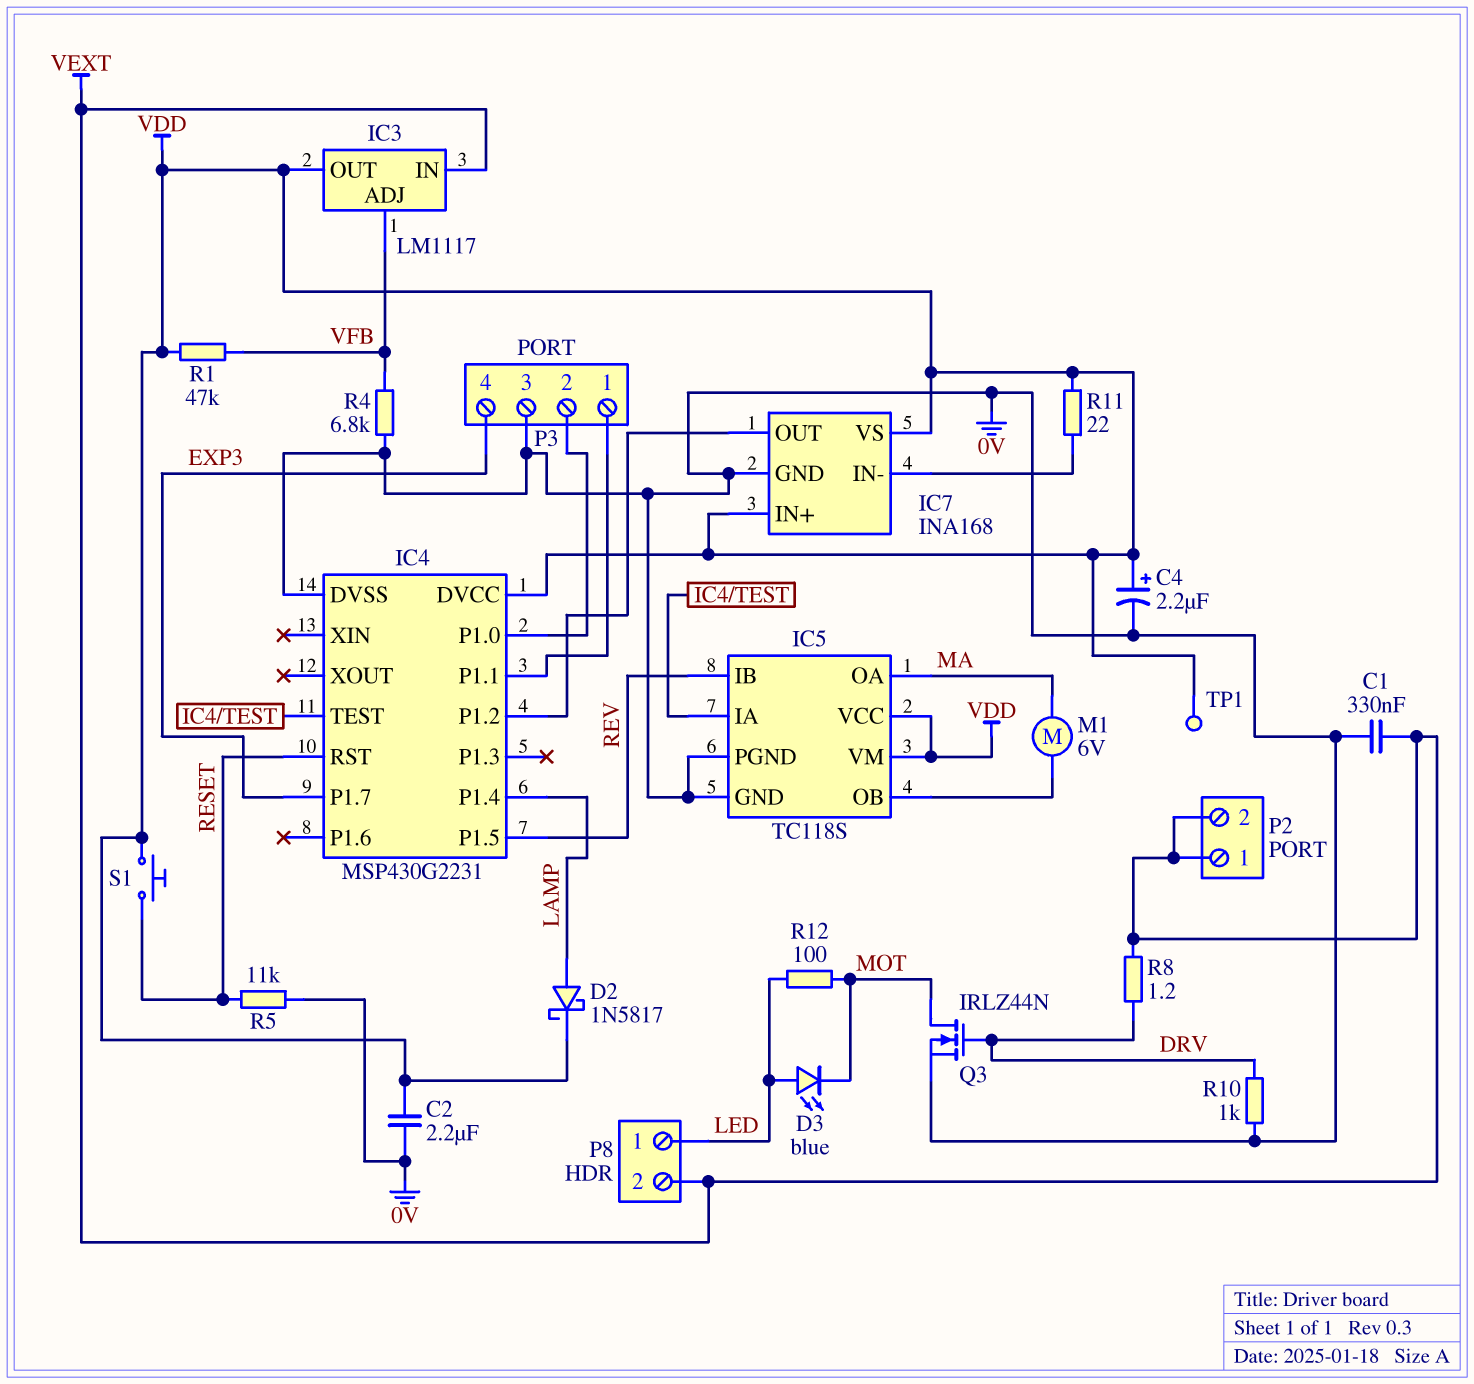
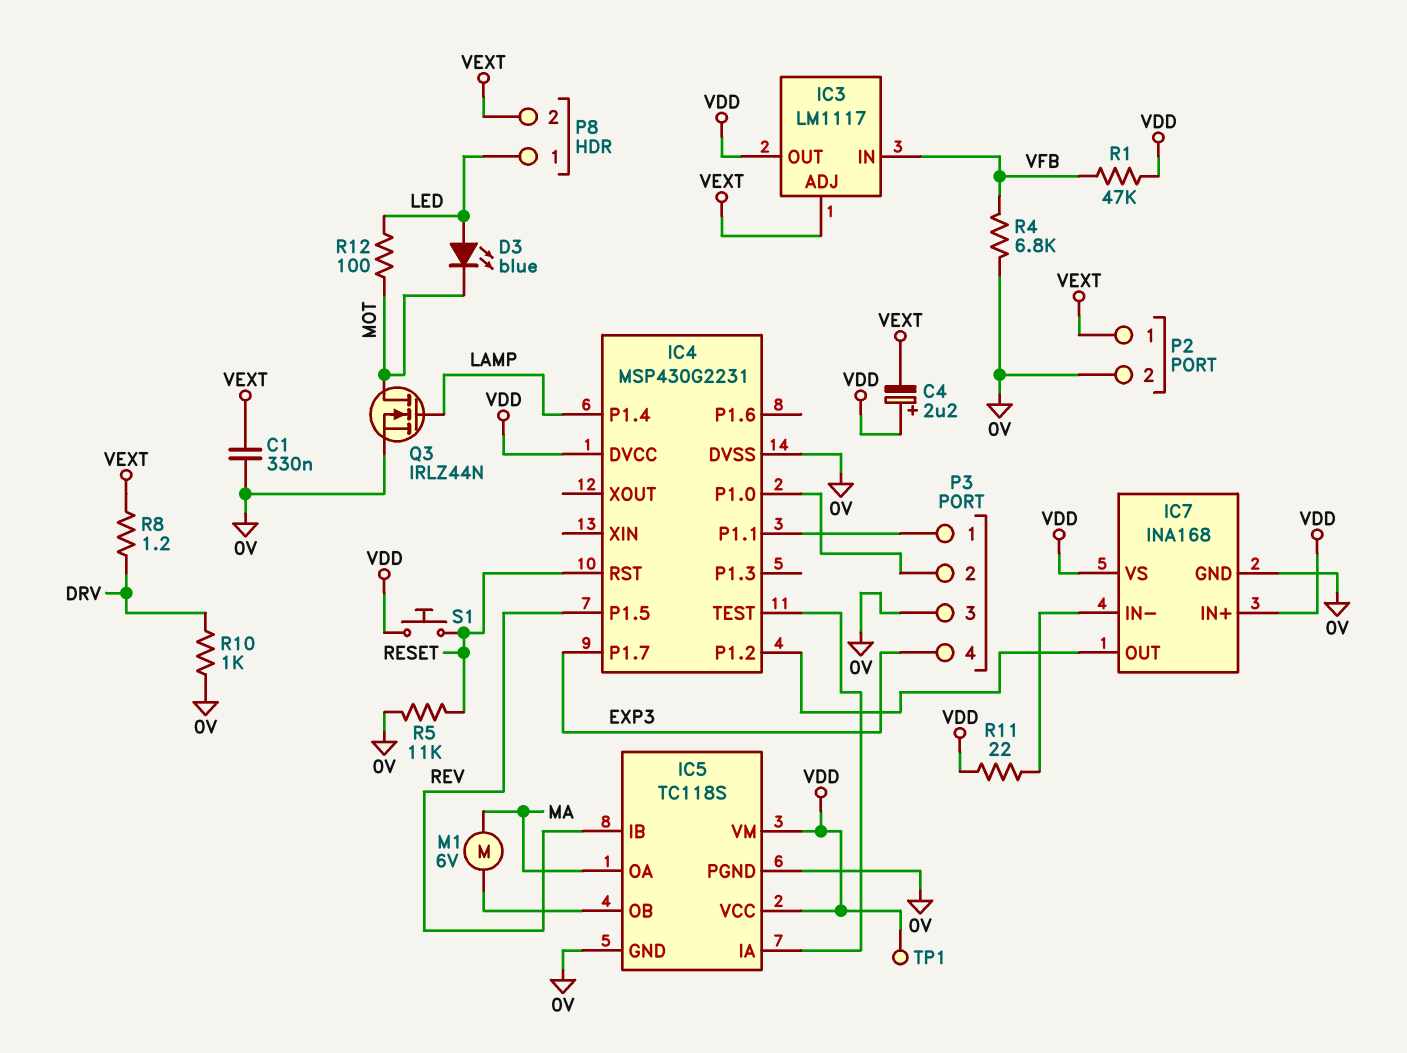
C2: 2.2uF (0V, VDD) -> none
C4: 2.2uF (plus VDD, minus 0V) -> 2.2uF (plus VDD, minus VEXT)
D2: schottky 1N5817 (A LAMP, K VDD) -> none
IC3 pin ADJ: VFB -> VEXT
IC3 pin IN: VEXT -> VFB
P2 pin 2: VEXT -> 0V
Q3: NMOS IRLZ44N (G DRV, D MOT, S 0V) -> NMOS IRLZ44N (G LAMP, D MOT, S 0V)

